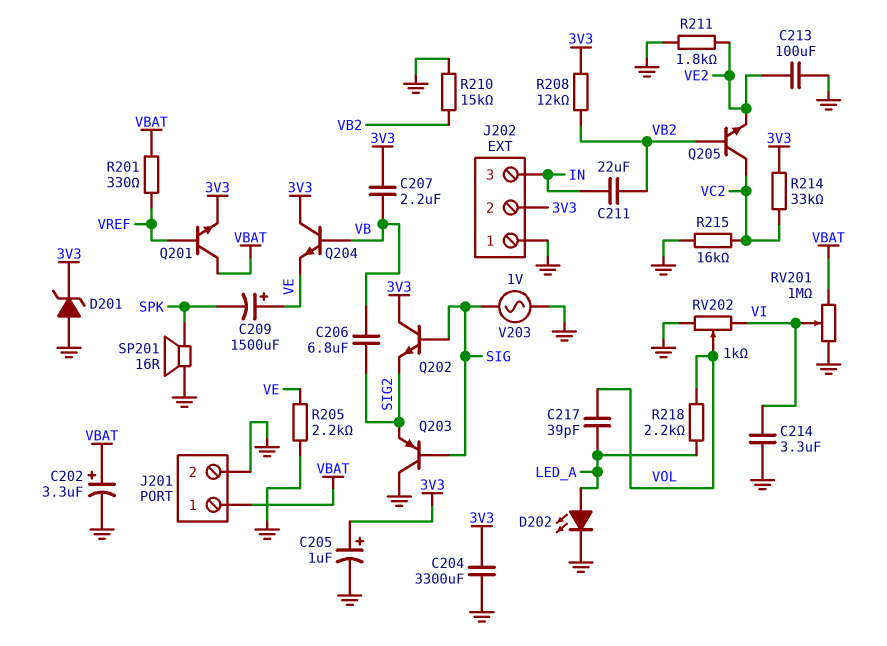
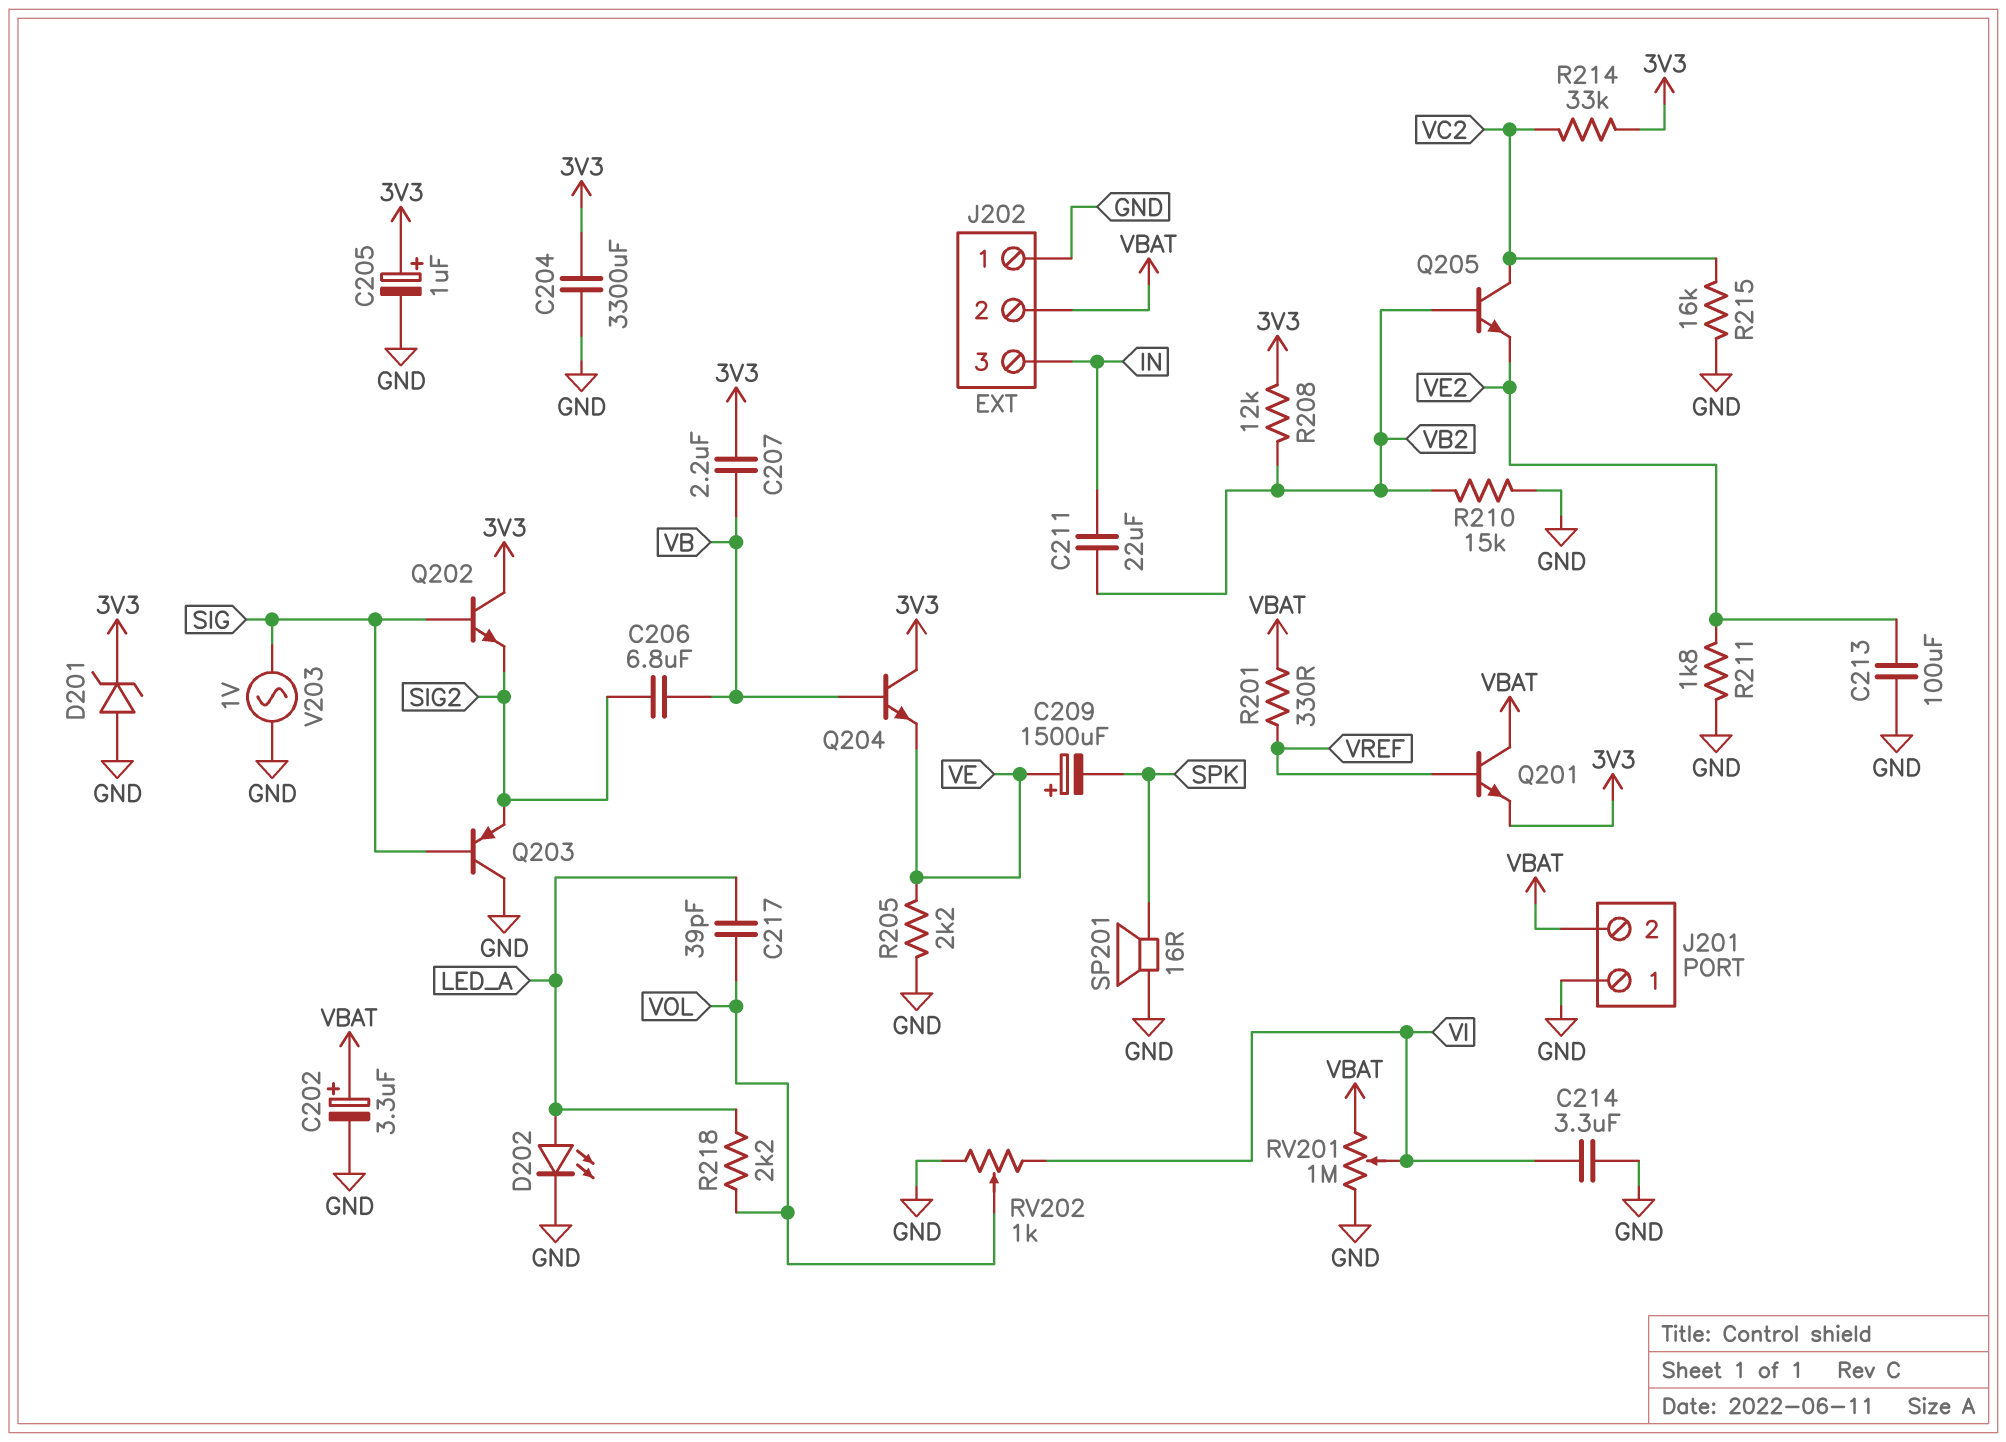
J201 pin 1: VBAT -> GND
J201 pin 2: GND -> VBAT
J202 pin 2: 3V3 -> VBAT

